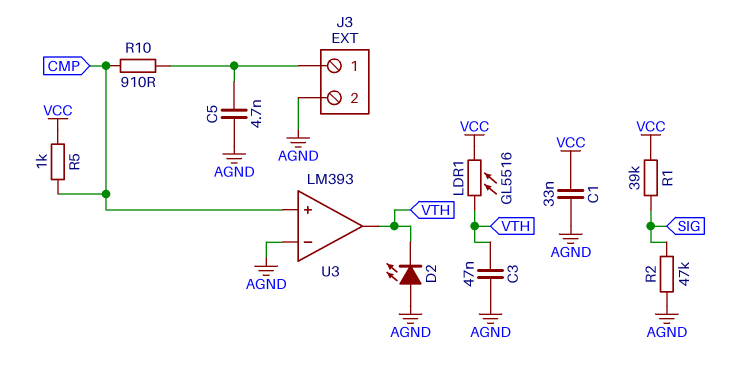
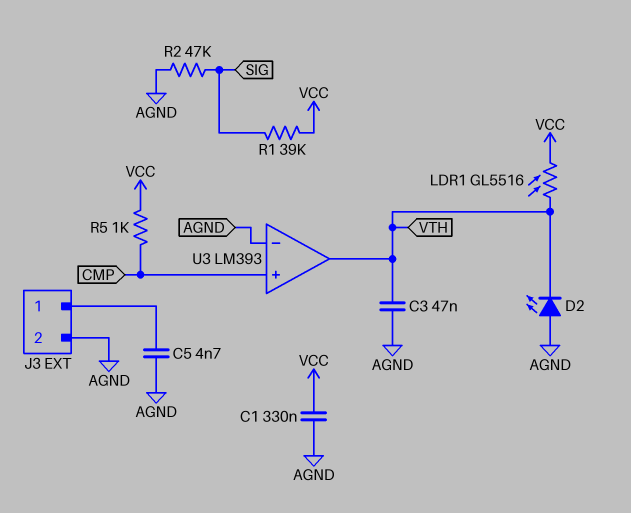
C1: 33nF (AGND, VCC) -> 330nF (AGND, VCC)
R10: 910 (CMP, J3/1) -> none

